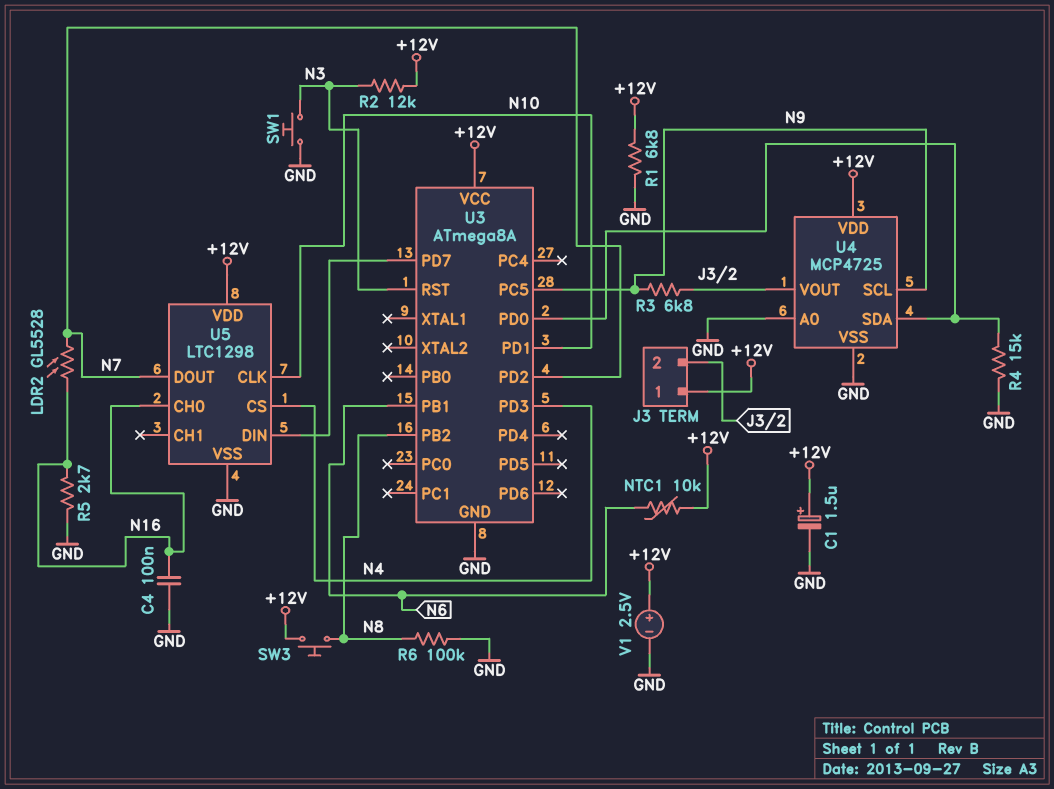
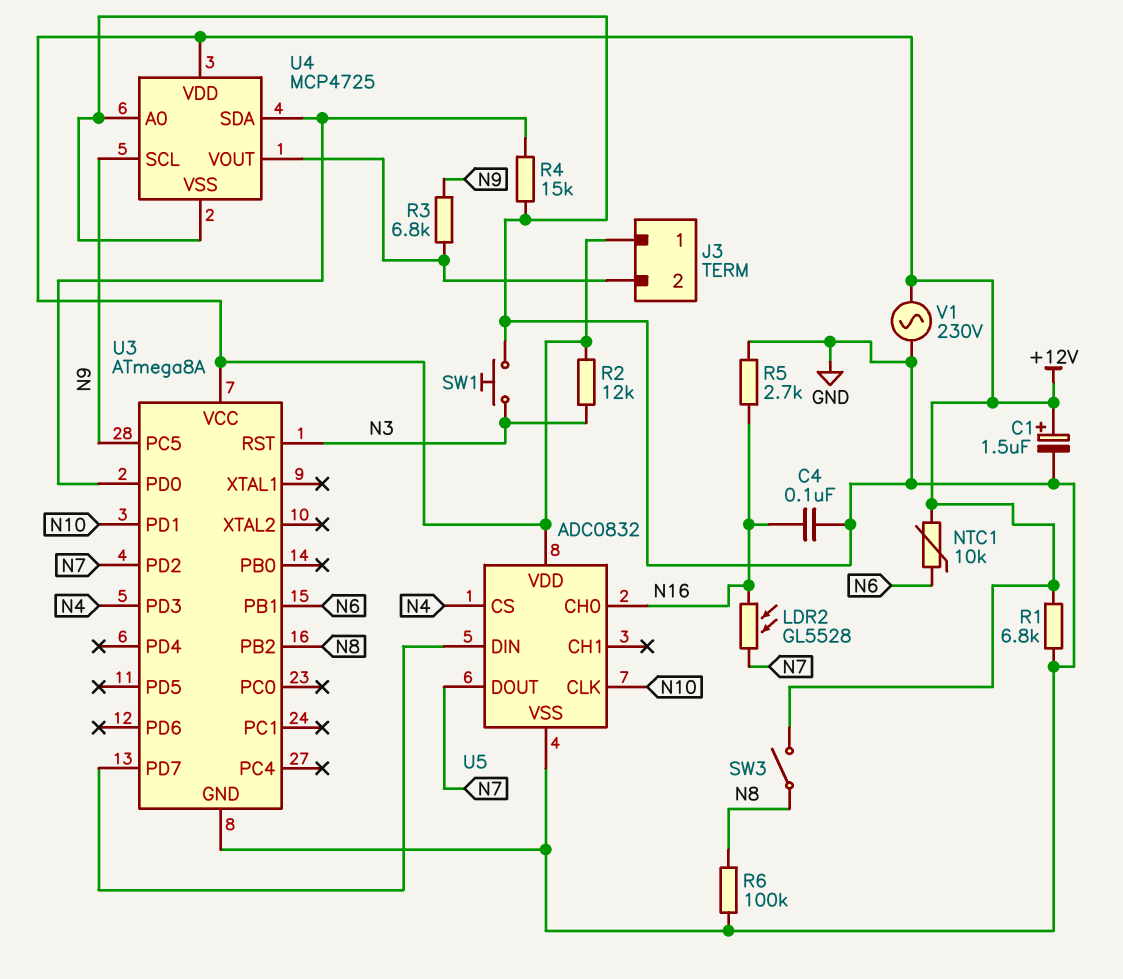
SW3: button (+12V, N8) -> switch (+12V, N8)
U5: LTC1298 -> ADC0832
V1: 2.5V (plus +12V, minus GND) -> AC 230V (+12V, GND)

